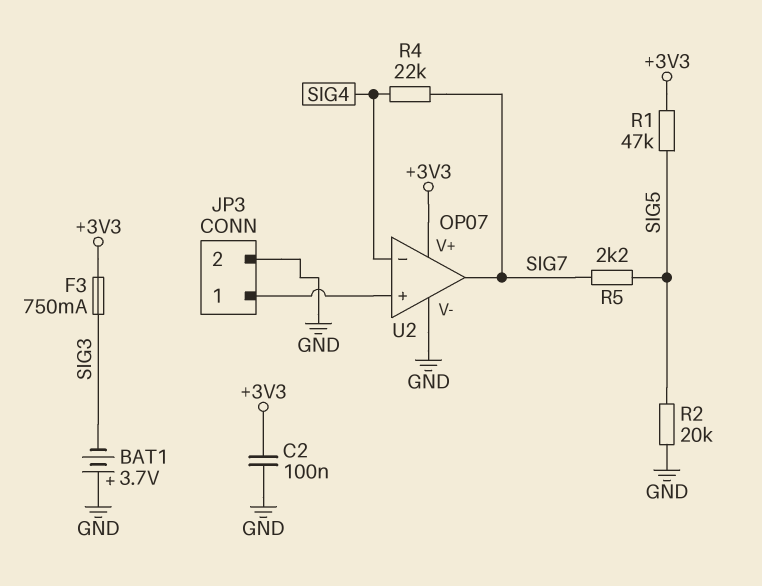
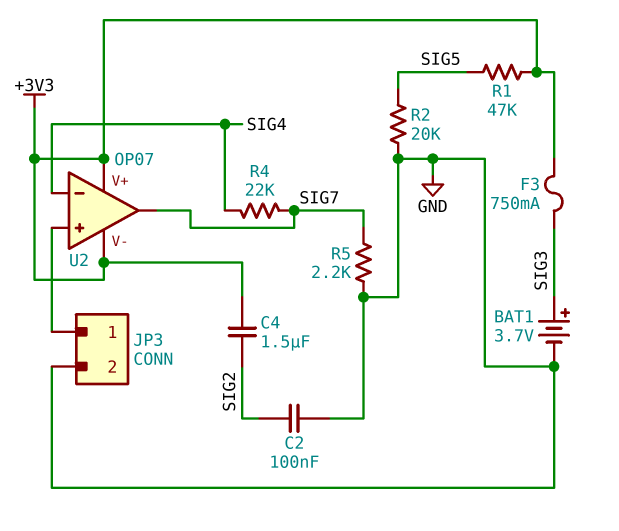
BAT1: 3.7V (plus GND, minus SIG3) -> 3.7V (plus SIG3, minus GND)
C2: 100nF (+3V3, GND) -> 100nF (GND, SIG2)
C4: none -> 1.5uF (+3V3, SIG2)
R5: 2.2k (SIG5, SIG7) -> 2.2k (GND, SIG7)
U2 pin V-: GND -> +3V3

